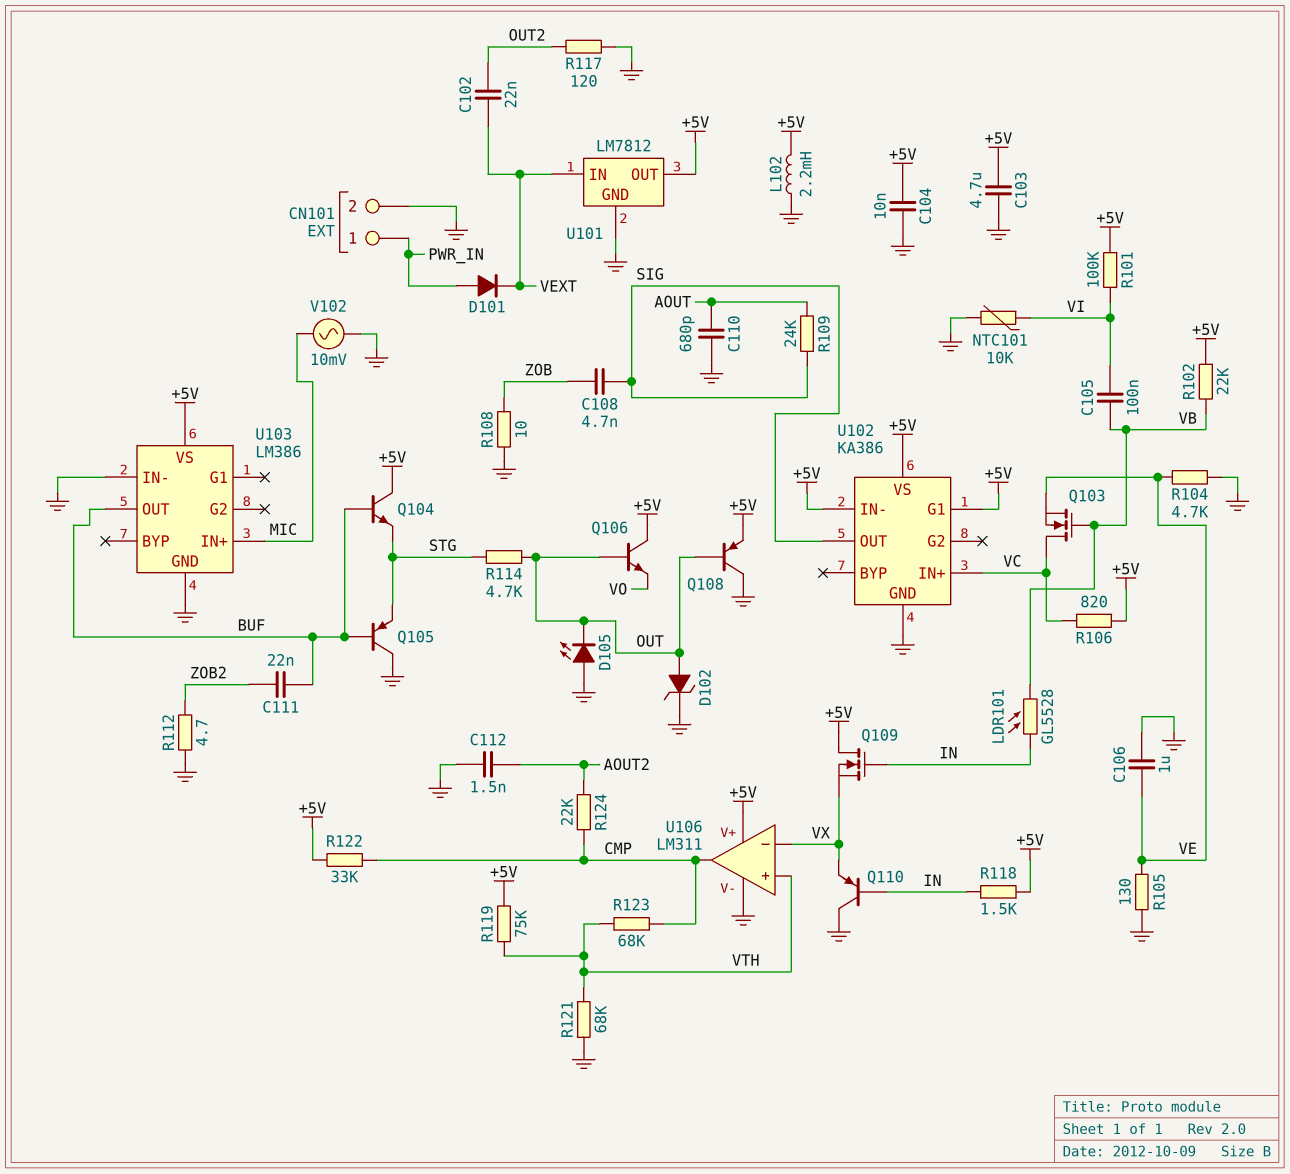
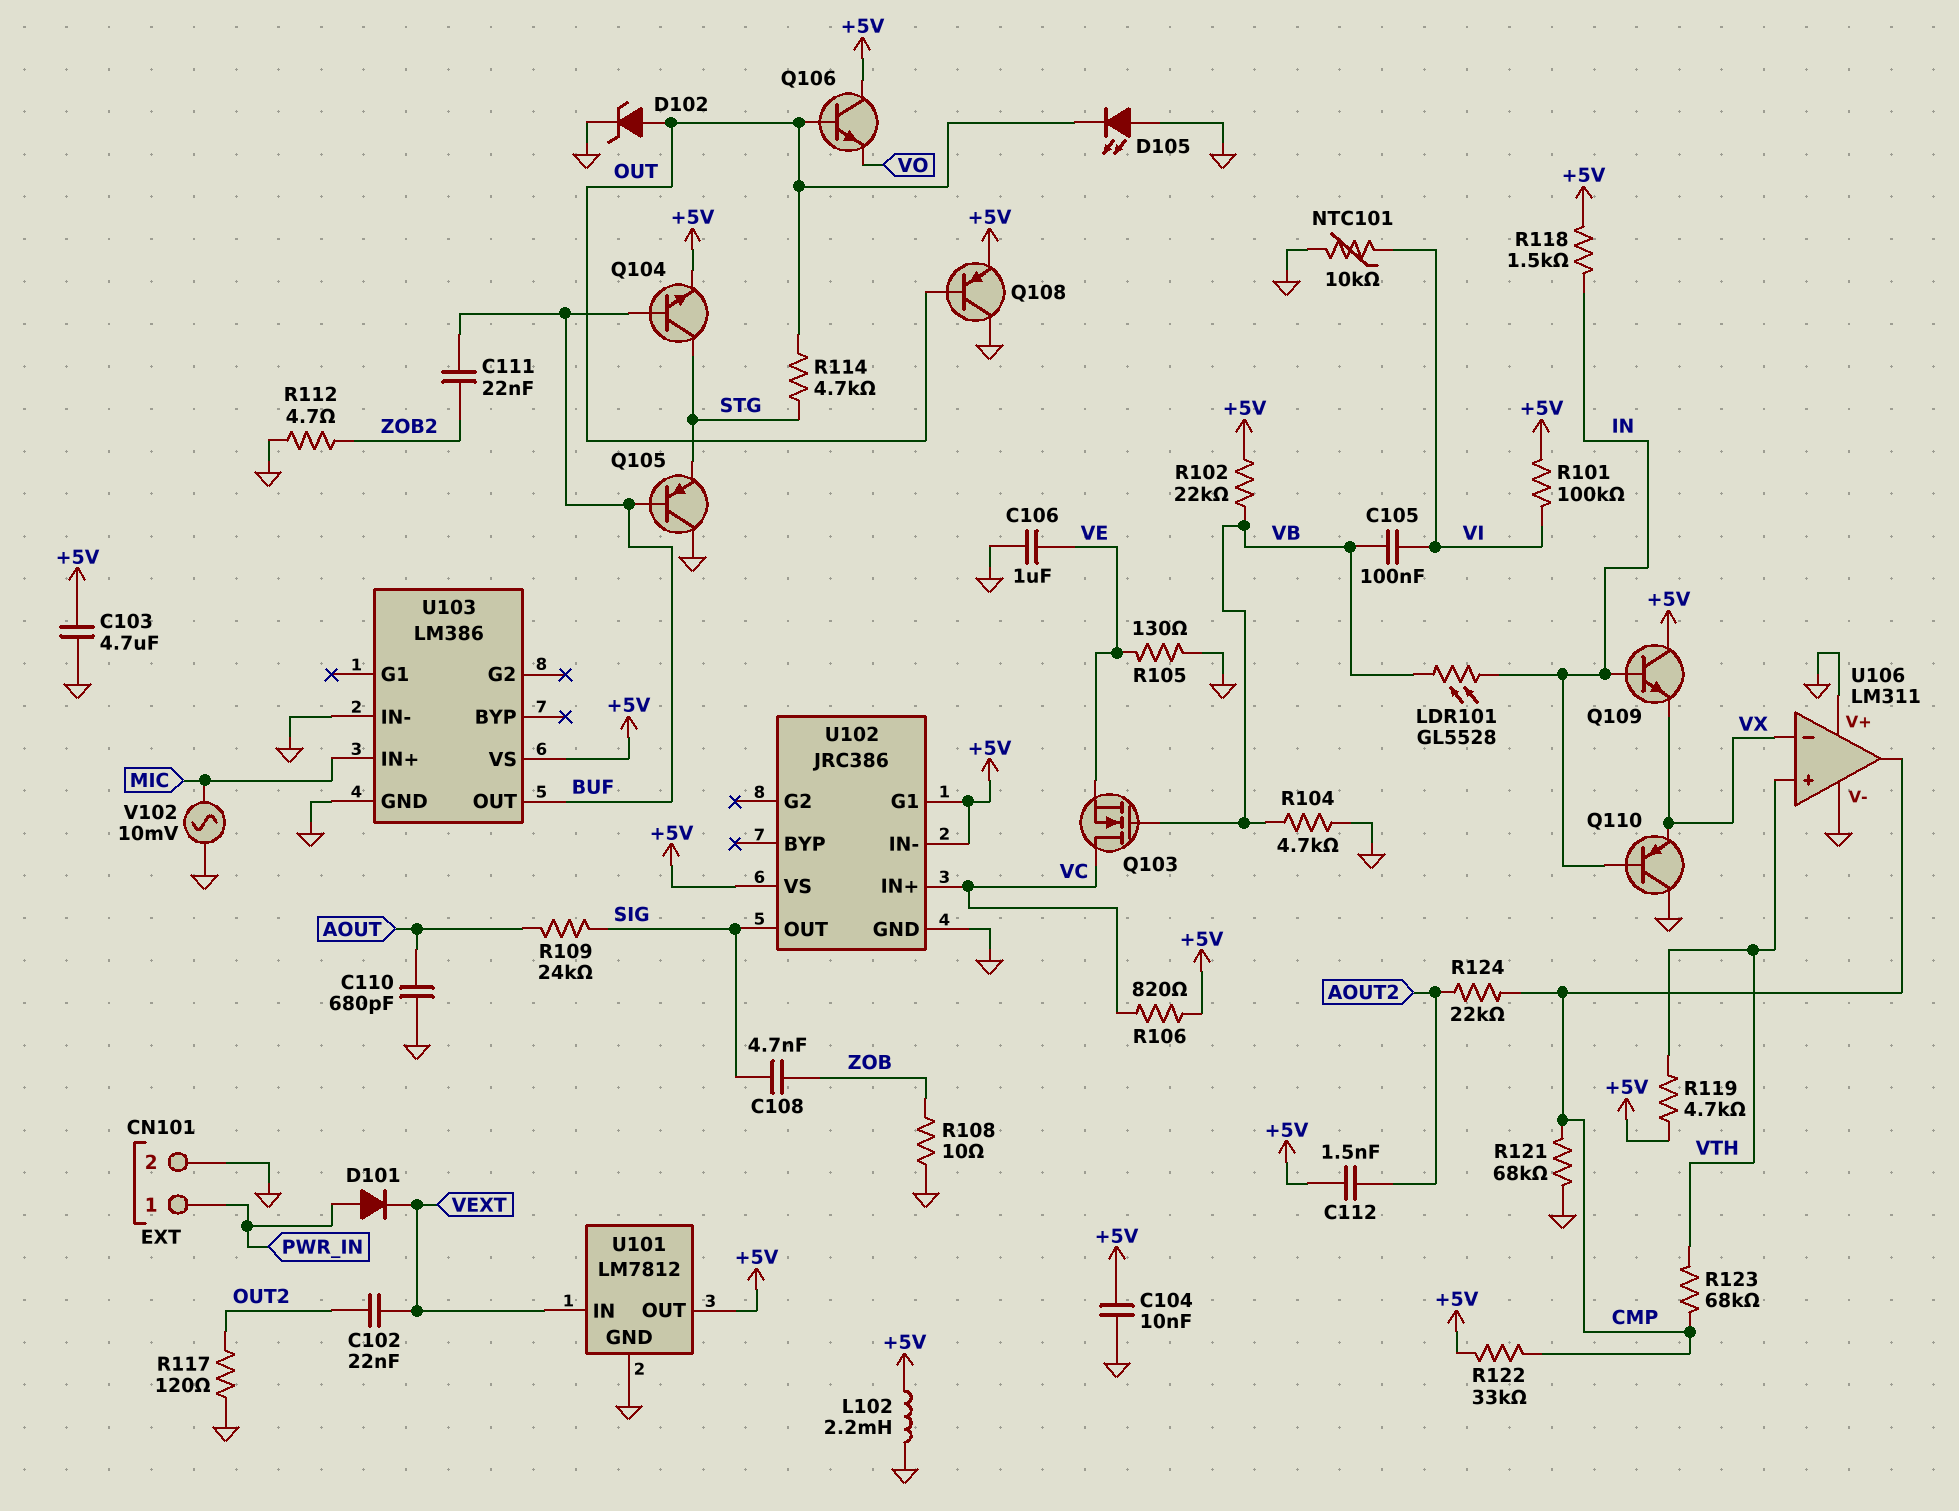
C112: 1.5nF (AOUT2, GND) -> 1.5nF (+5V, AOUT2)
Q104: NPN (B BUF, C +5V, E STG) -> NPN (B BUF, C STG, E +5V)
Q109: NMOS (G IN, D +5V, S VX) -> NPN (B IN, C +5V, E VX)
R104: 4.7k (GND, VE) -> 4.7k (GND, VB)
R119: 75k (+5V, VTH) -> 4.7k (+5V, VTH)
R121: 68k (GND, VTH) -> 68k (CMP, GND)
U102: KA386 -> JRC386
U106 pin V+: +5V -> GND

